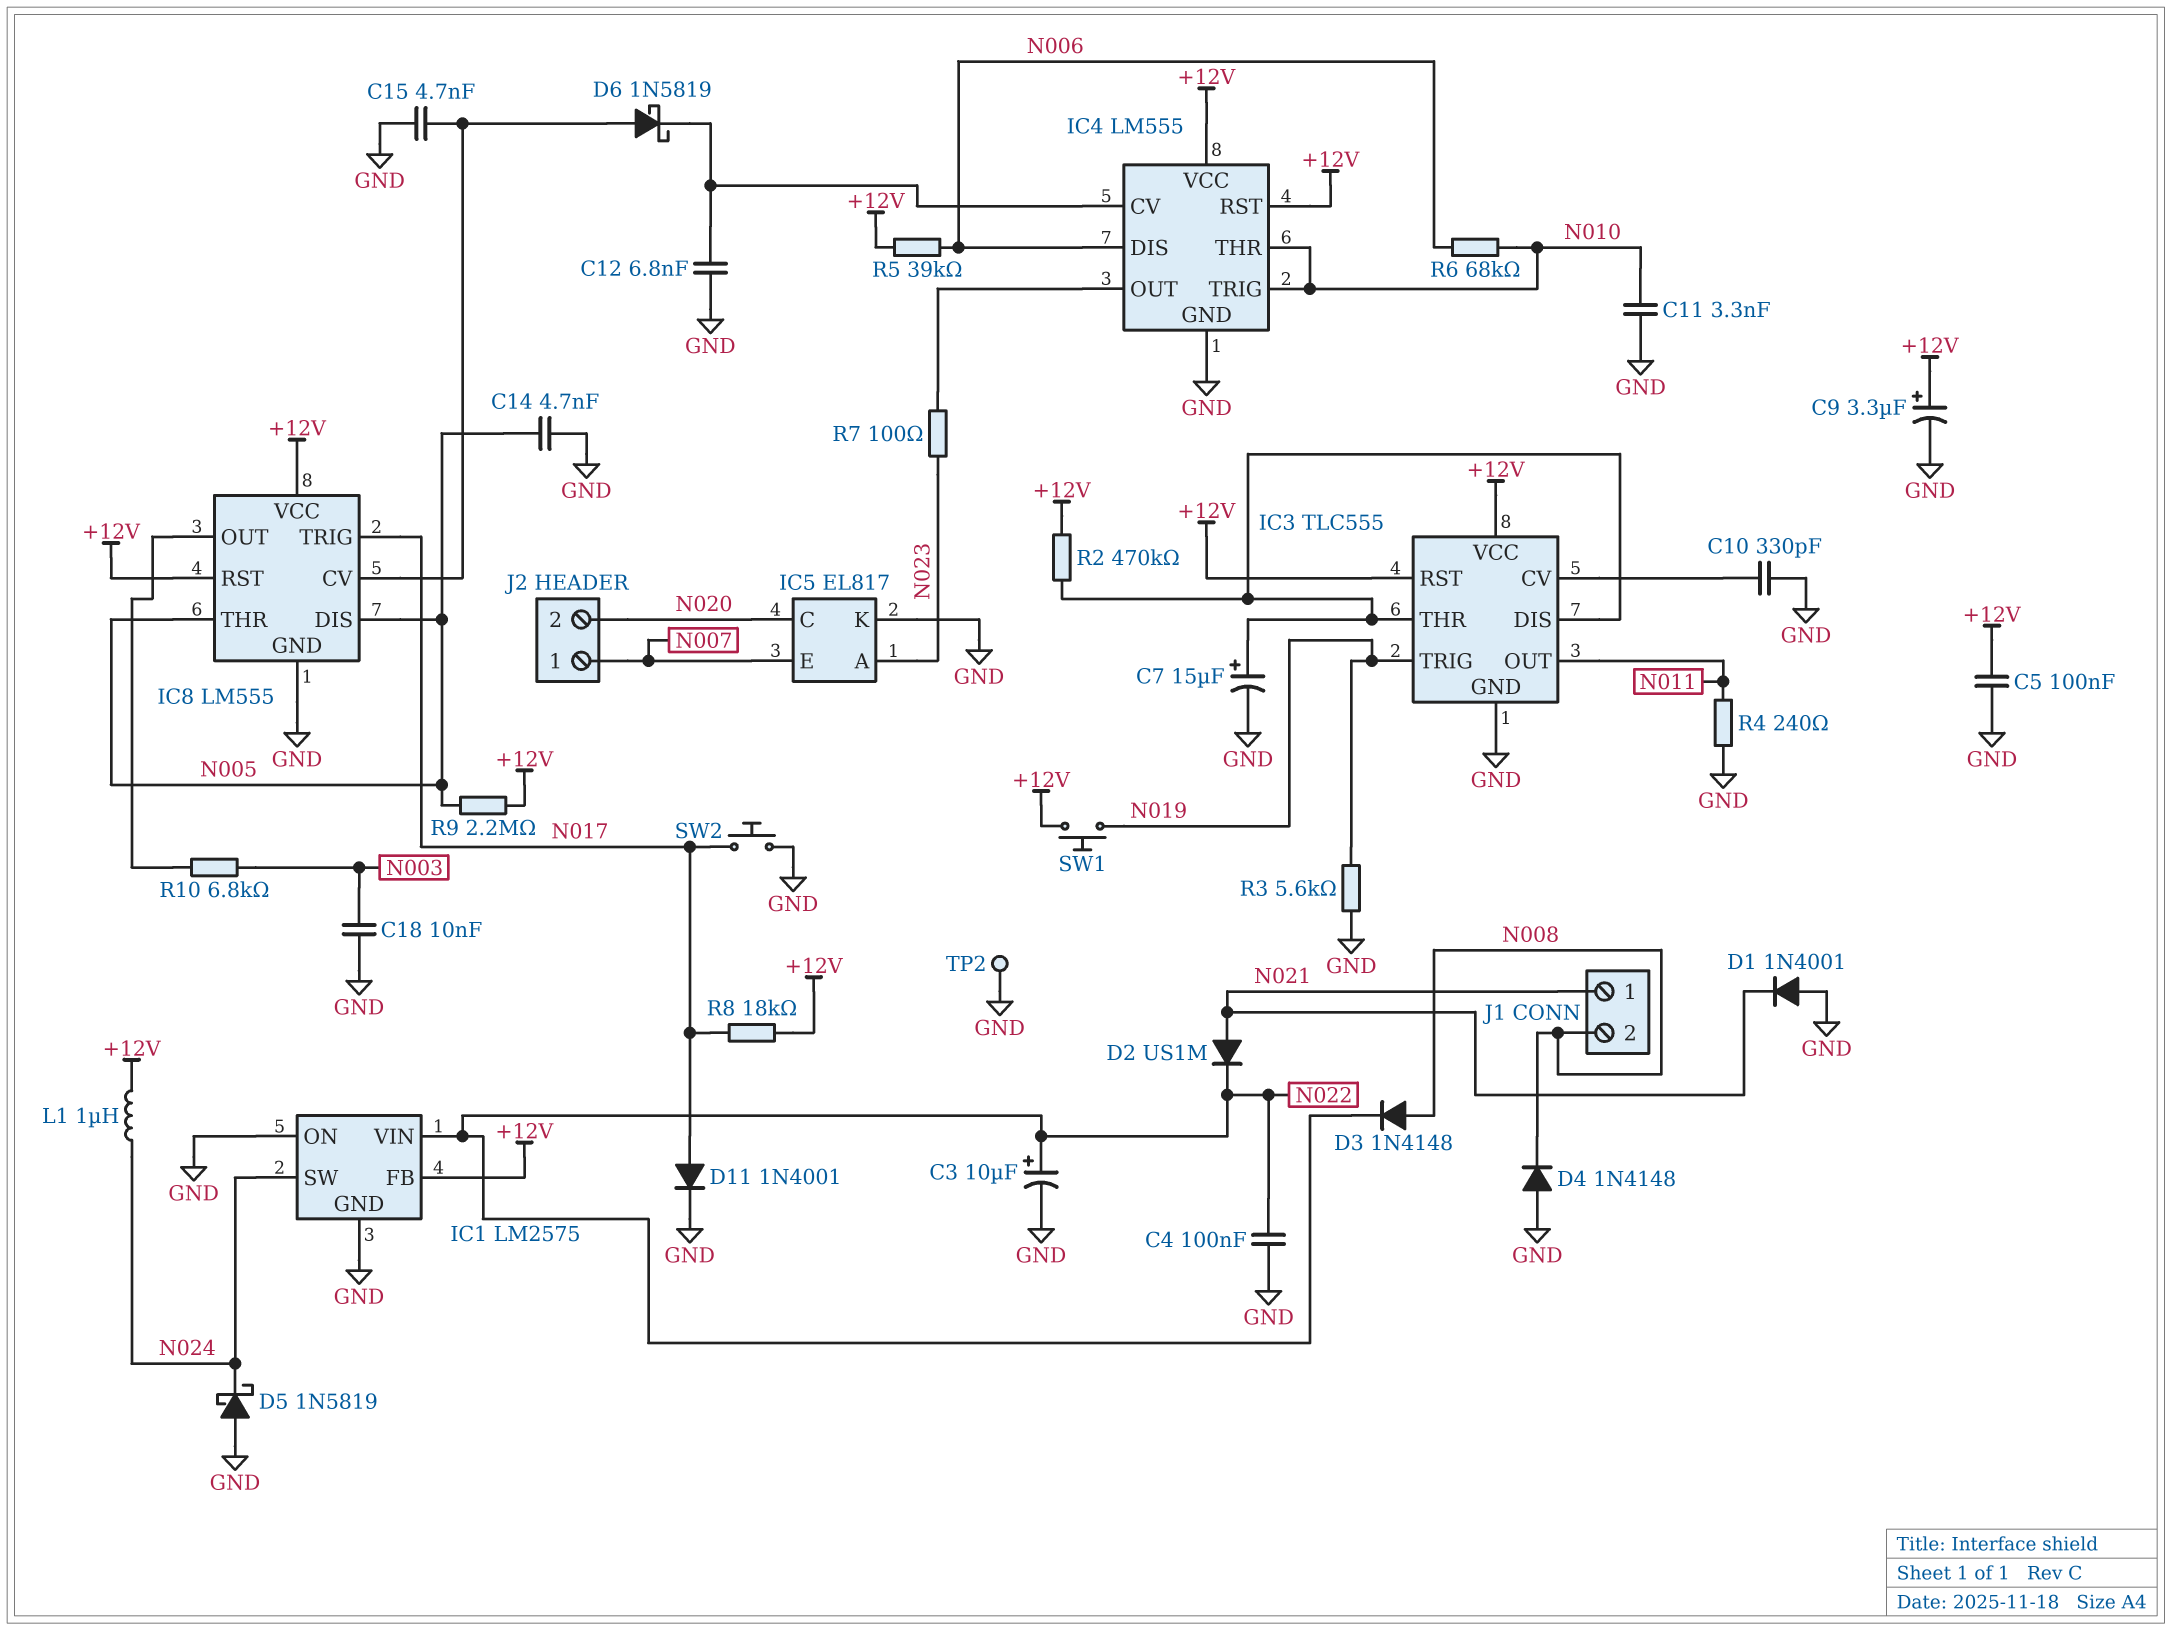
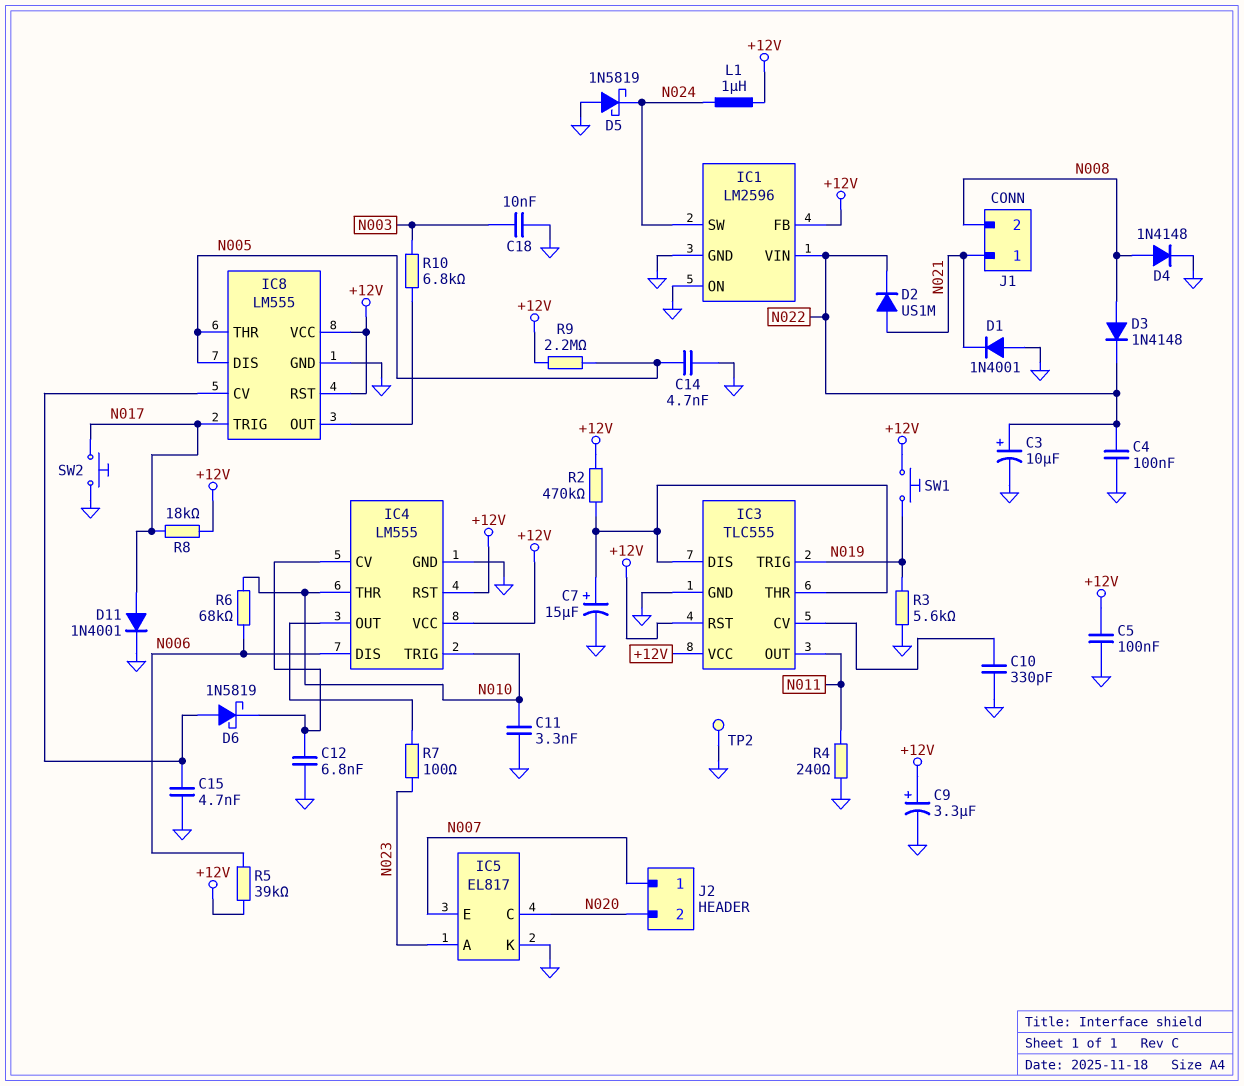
D4: diode 1N4148 (A GND, K N008) -> diode 1N4148 (A N008, K GND)
IC1: LM2575 -> LM2596

